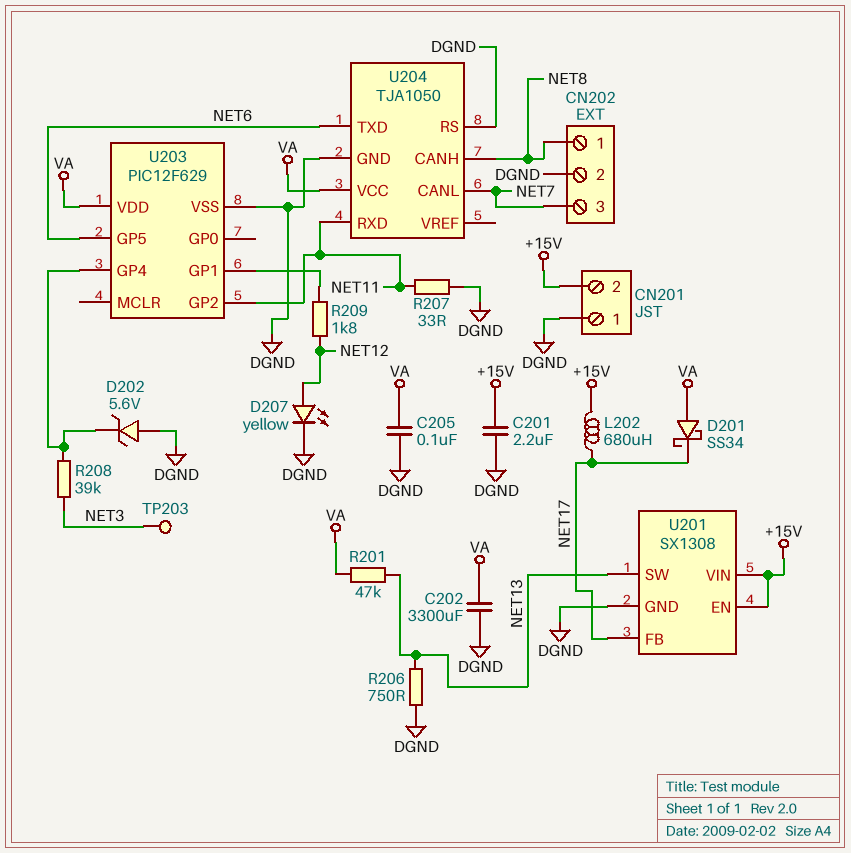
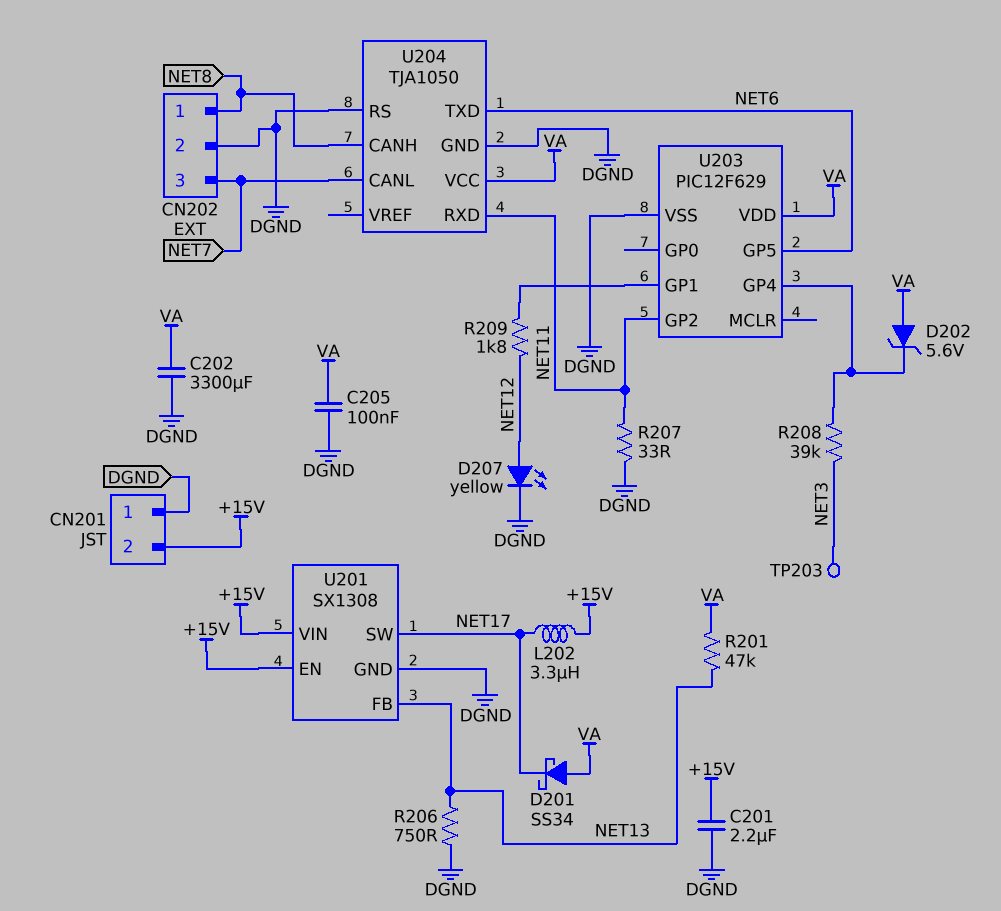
D202: zener 5.6V (A DGND, K U203/GP4) -> zener 5.6V (A VA, K U203/GP4)
L202: 680uH (+15V, NET17) -> 3.3uH (+15V, NET17)
U201 pin FB: NET17 -> NET13
U201 pin SW: NET13 -> NET17

